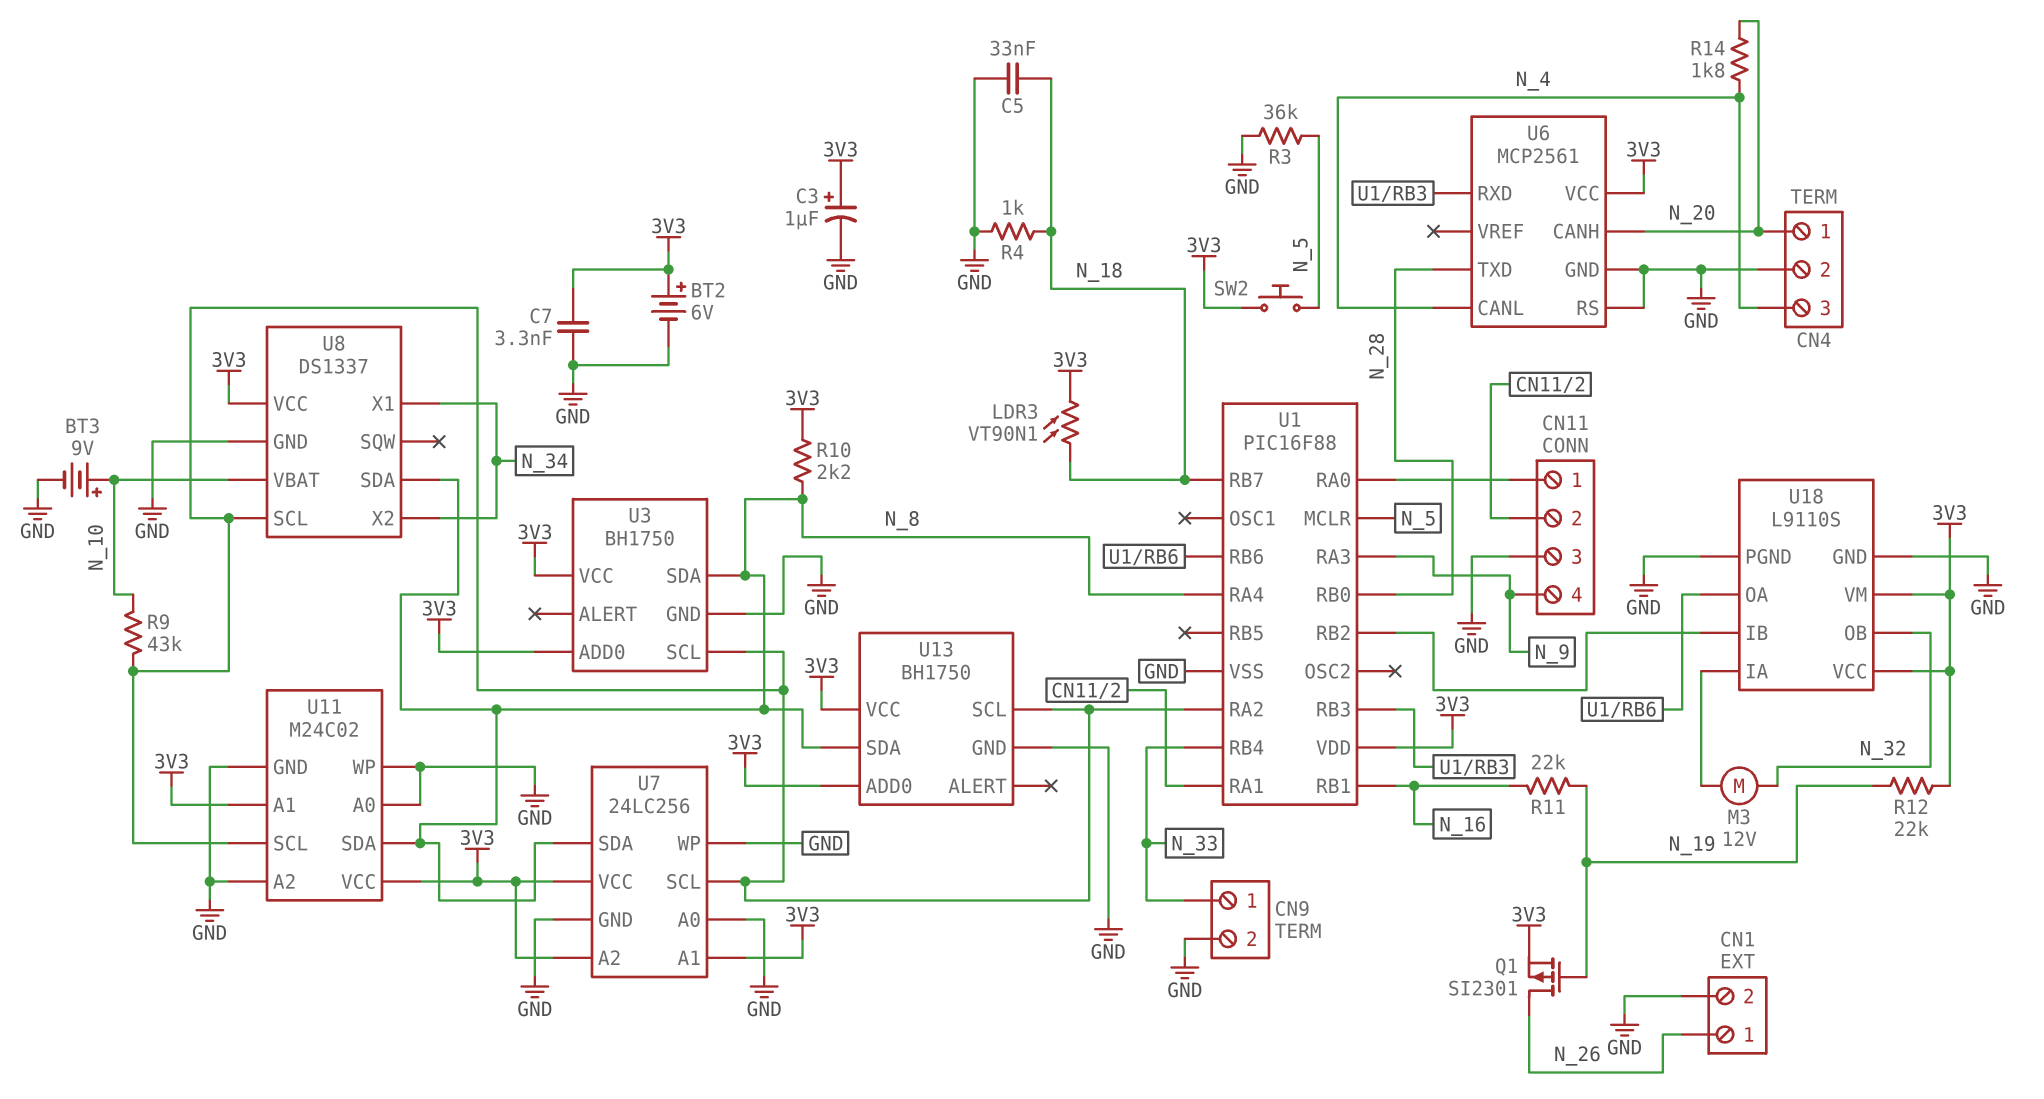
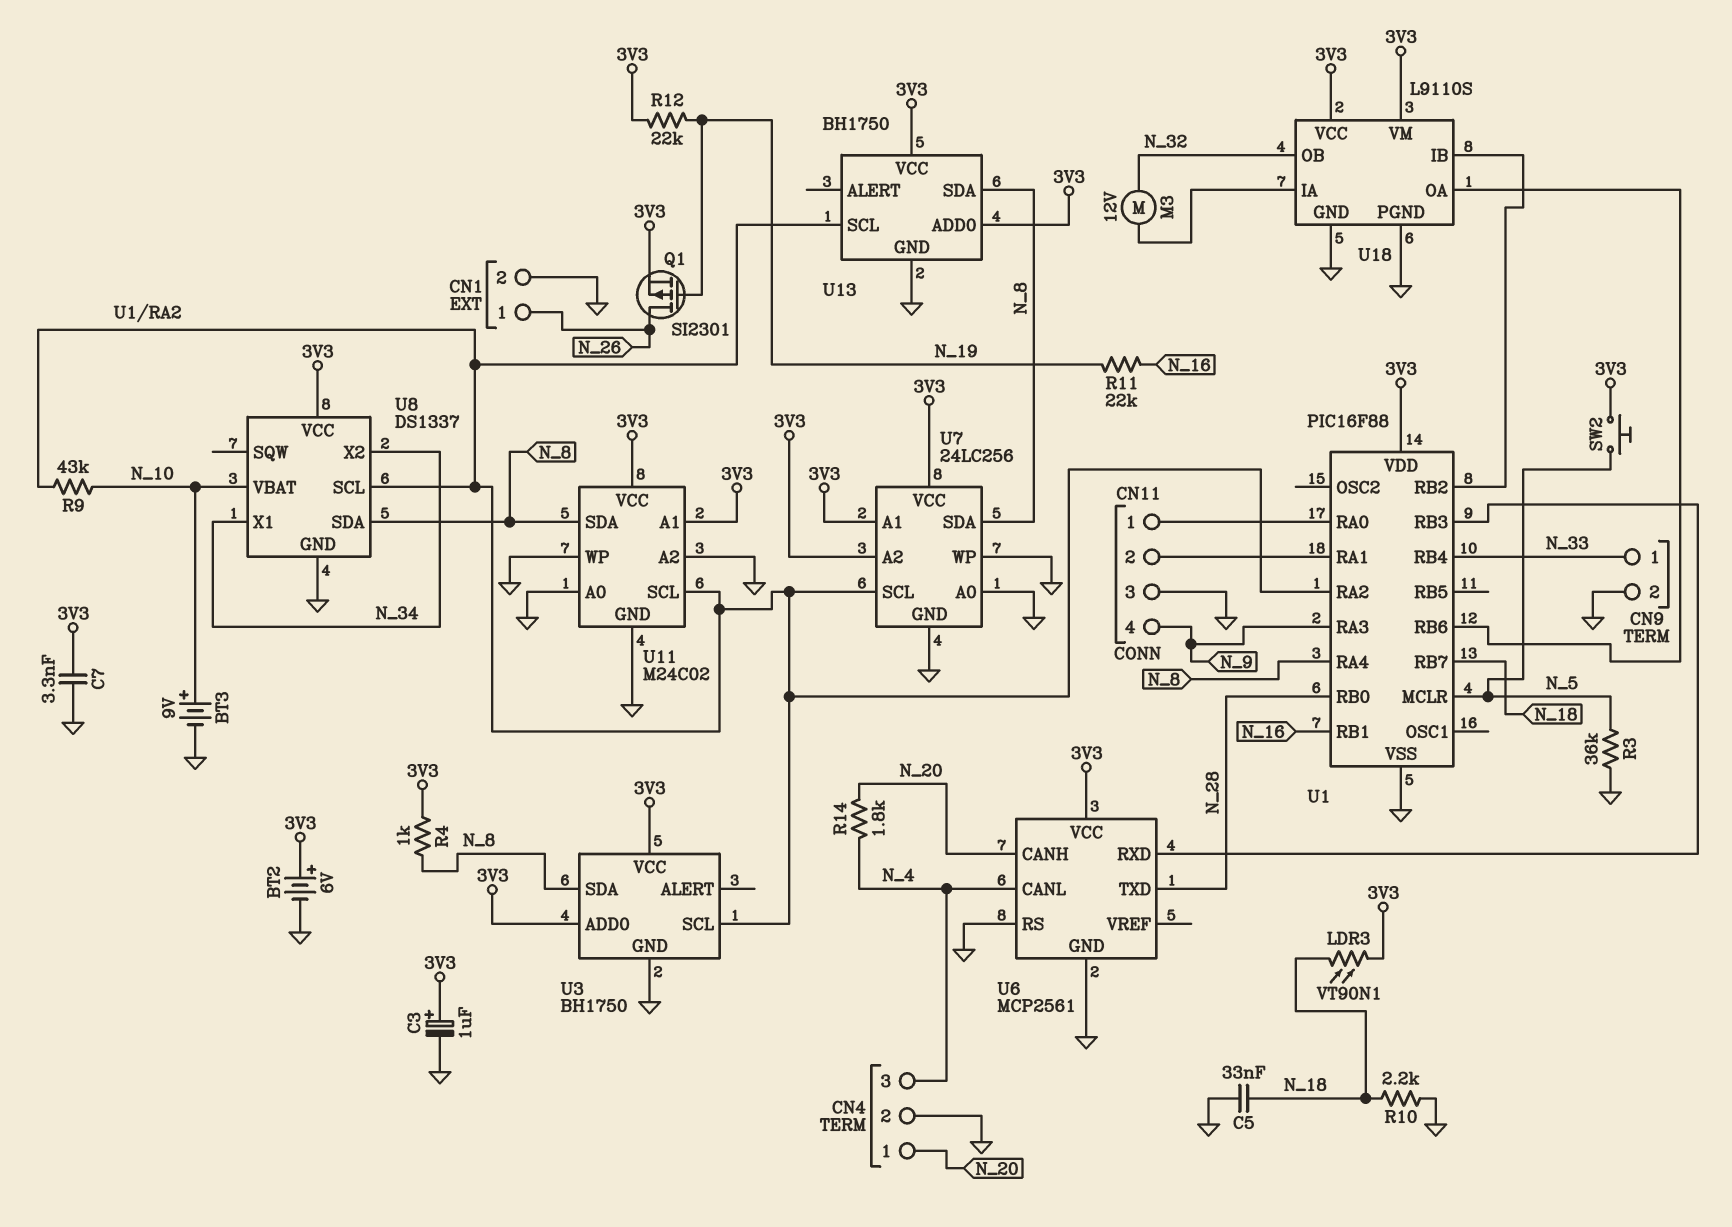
R4: 1k (GND, N_18) -> 1k (3V3, N_8)
R10: 2.2k (3V3, N_8) -> 2.2k (GND, N_18)

